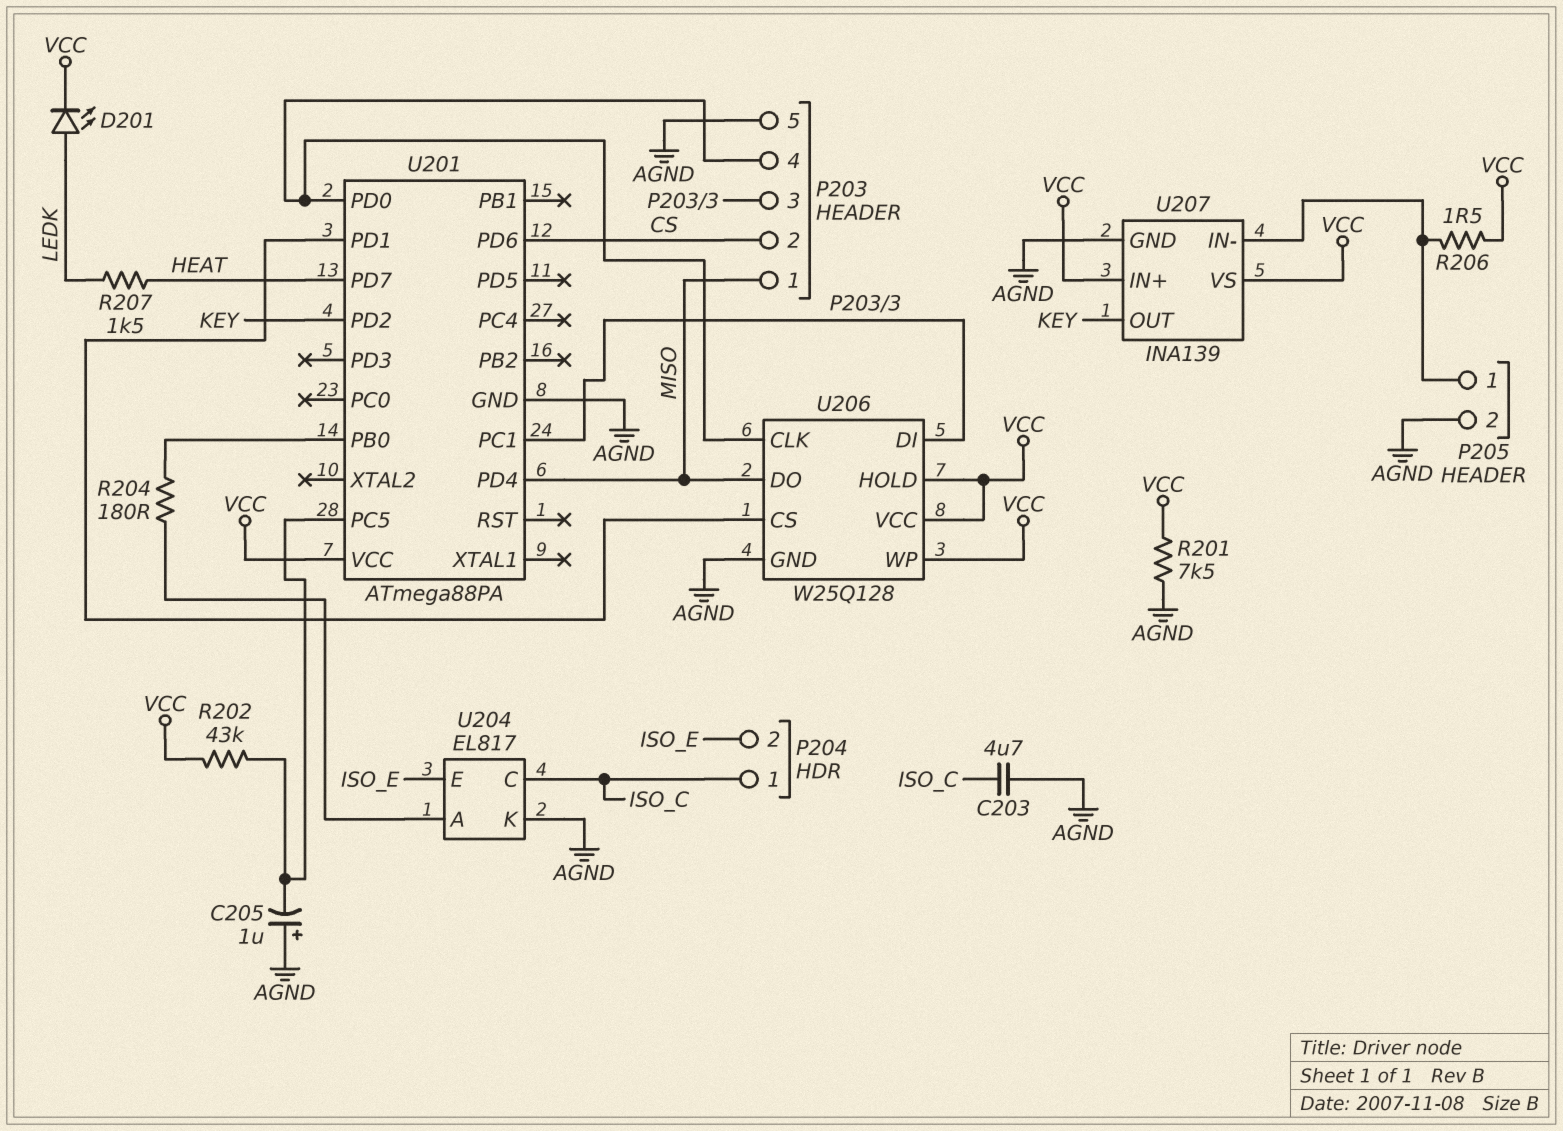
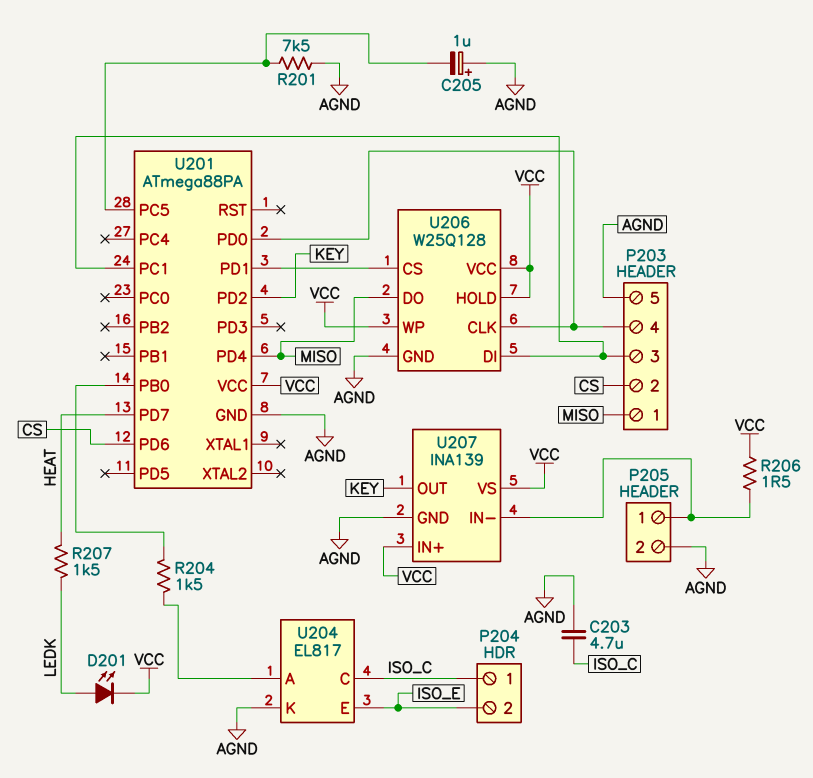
R201: 7.5k (AGND, VCC) -> 7.5k (AGND, U201/PC5)
R202: 43k (U201/PC5, VCC) -> none
R204: 180 (U201/PB0, U204/A) -> 1.5k (U201/PB0, U204/A)

